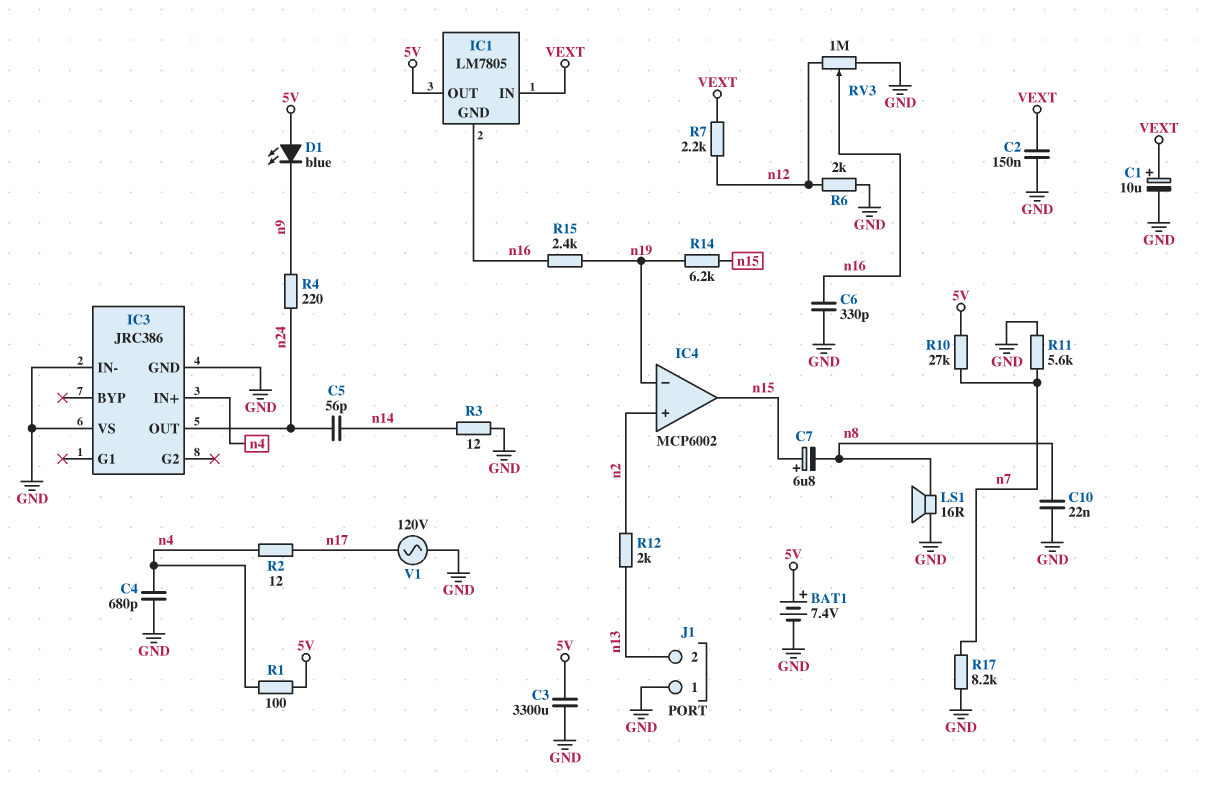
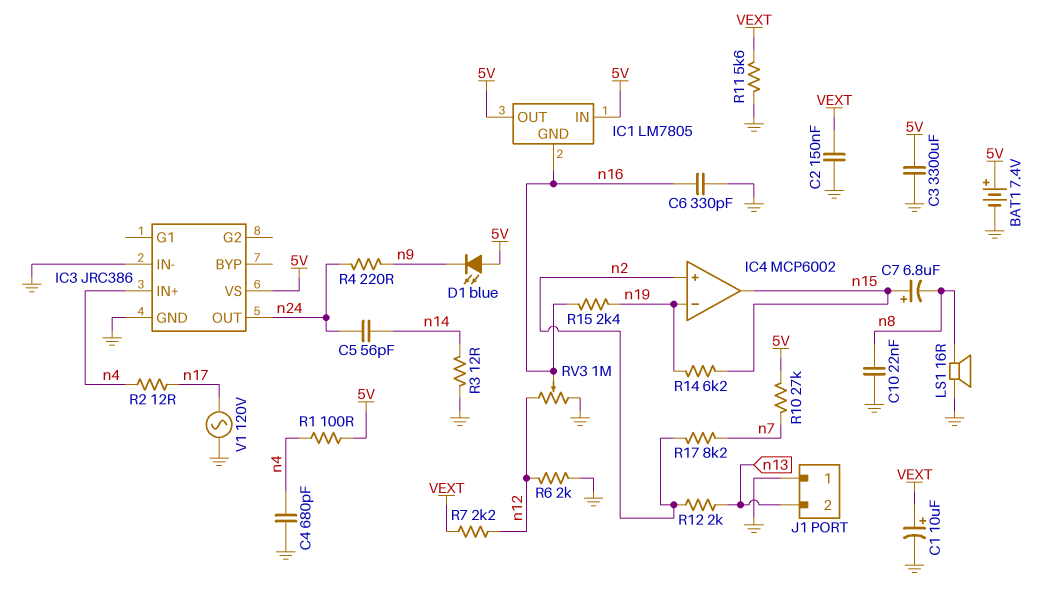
IC1 pin IN: VEXT -> 5V
IC3 pin VS: GND -> 5V
R11: 5.6k (GND, n7) -> 5.6k (GND, VEXT)
R17: 8.2k (GND, n7) -> 8.2k (n2, n7)

